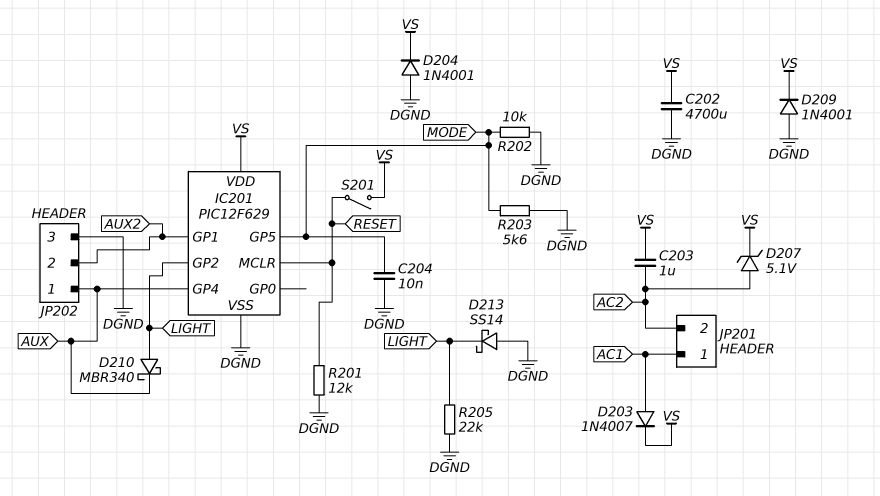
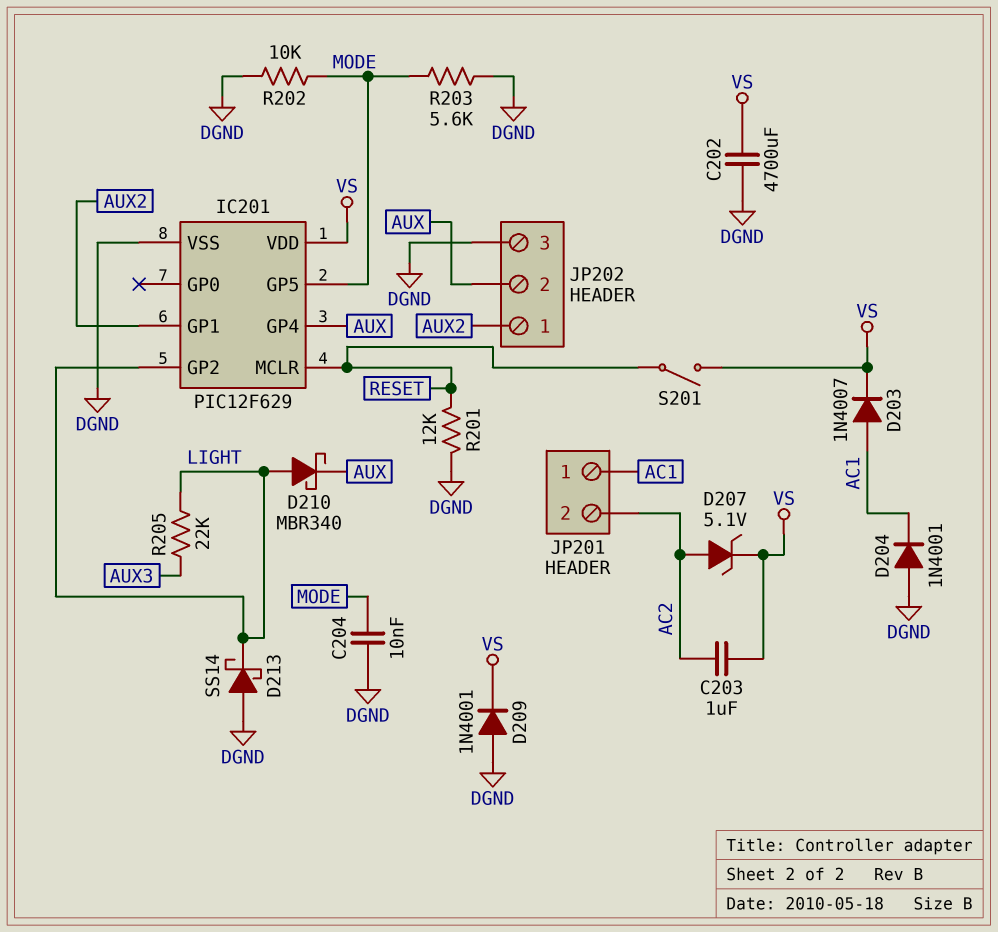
D204: diode 1N4001 (A DGND, K VS) -> diode 1N4001 (A DGND, K AC1)
JP202 pin 1: AUX -> AUX2
JP202 pin 2: AUX2 -> AUX
R205: 22k (DGND, LIGHT) -> 22k (AUX3, LIGHT)

